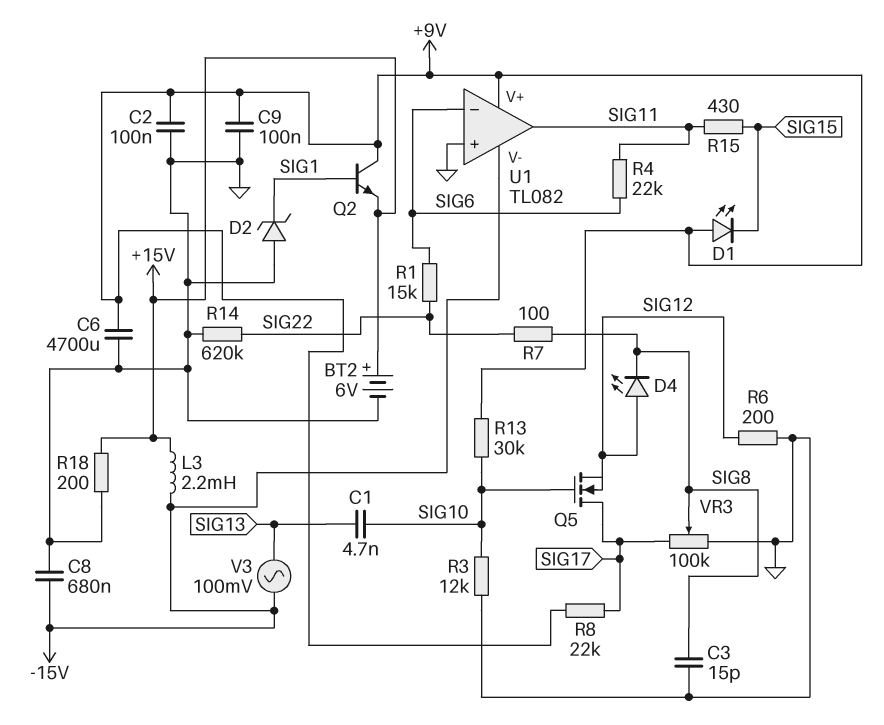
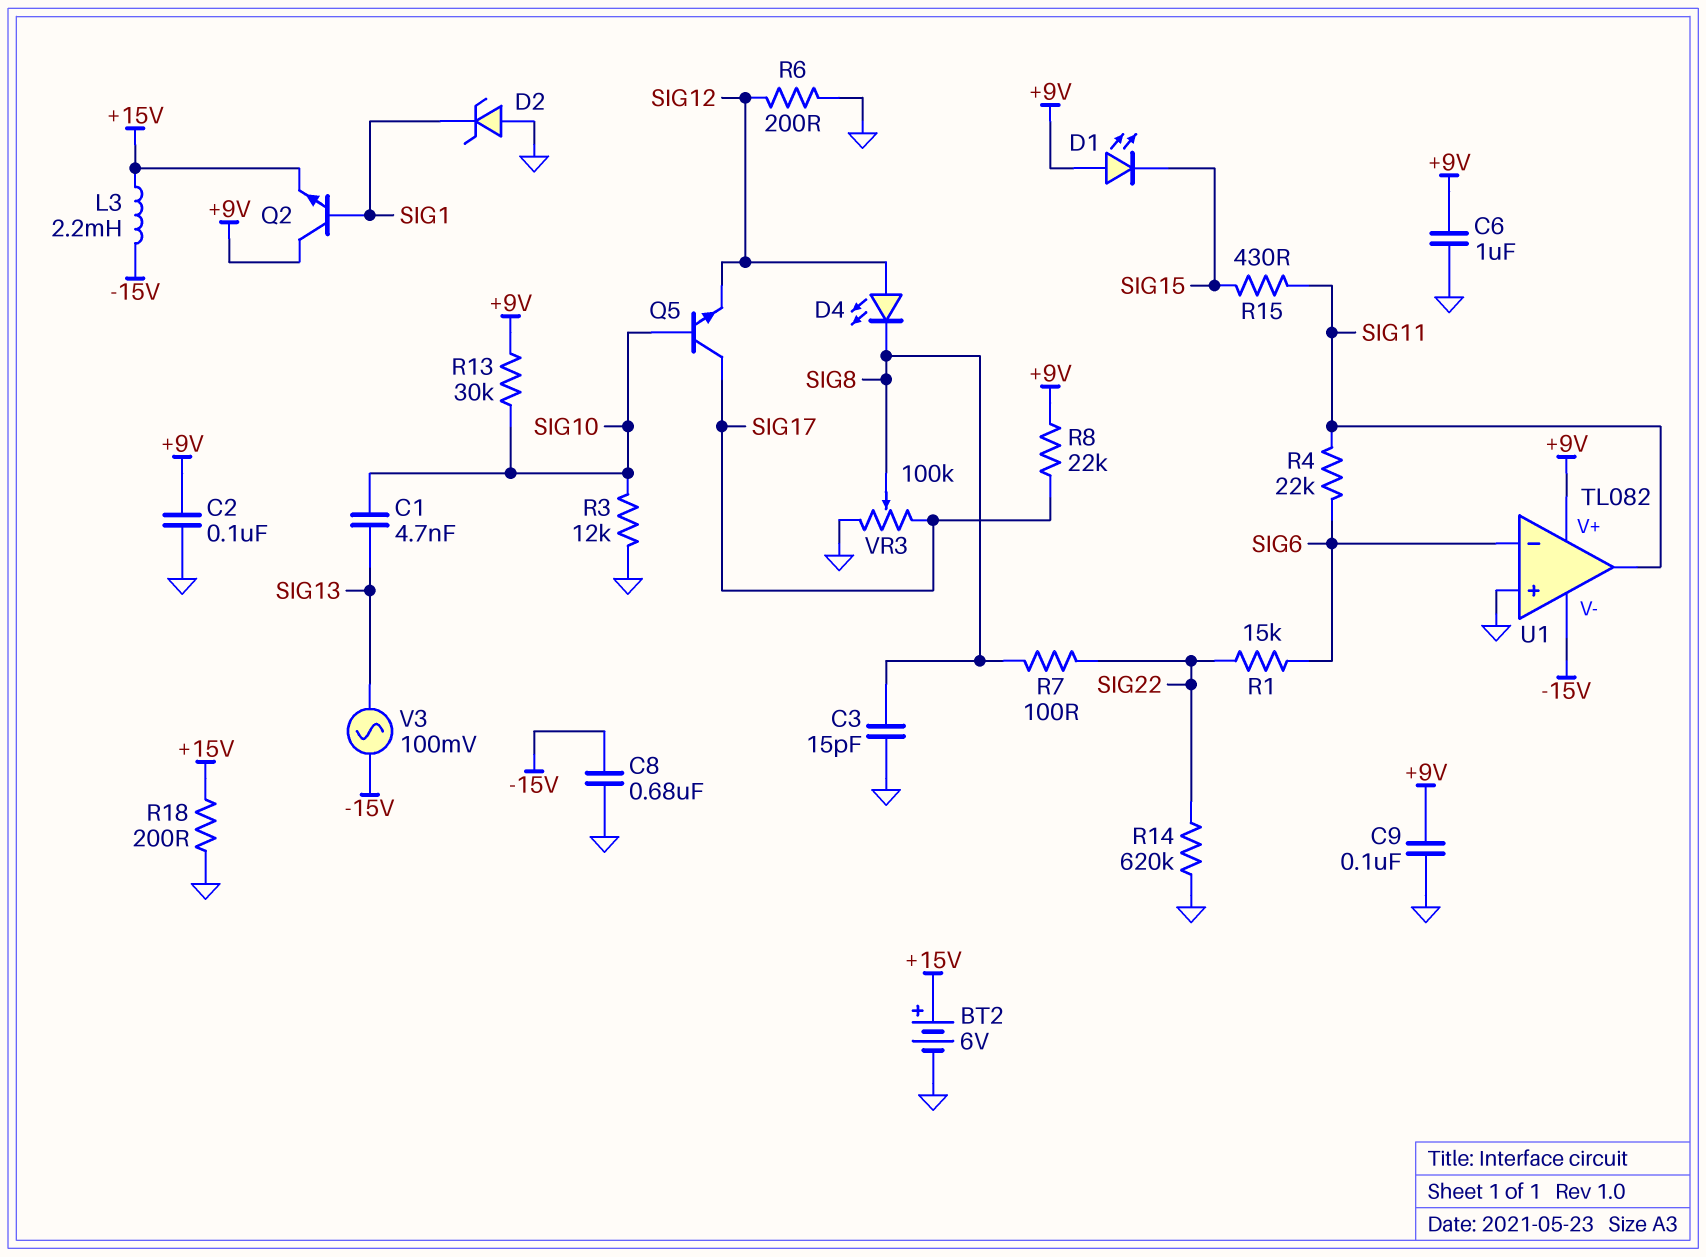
C6: 4700uF (+9V, GND) -> 1uF (+9V, GND)
Q5: NMOS (G SIG10, D SIG17, S SIG12) -> NPN (B SIG10, C SIG17, E SIG12)

